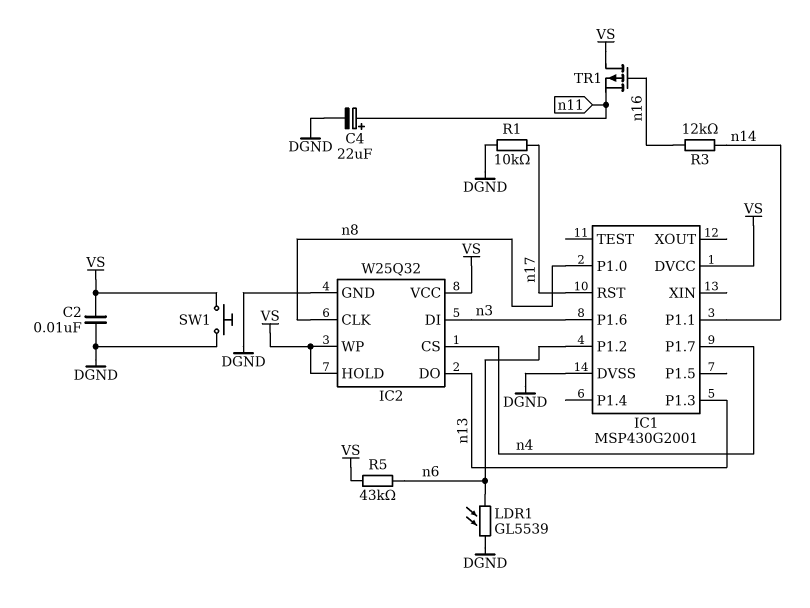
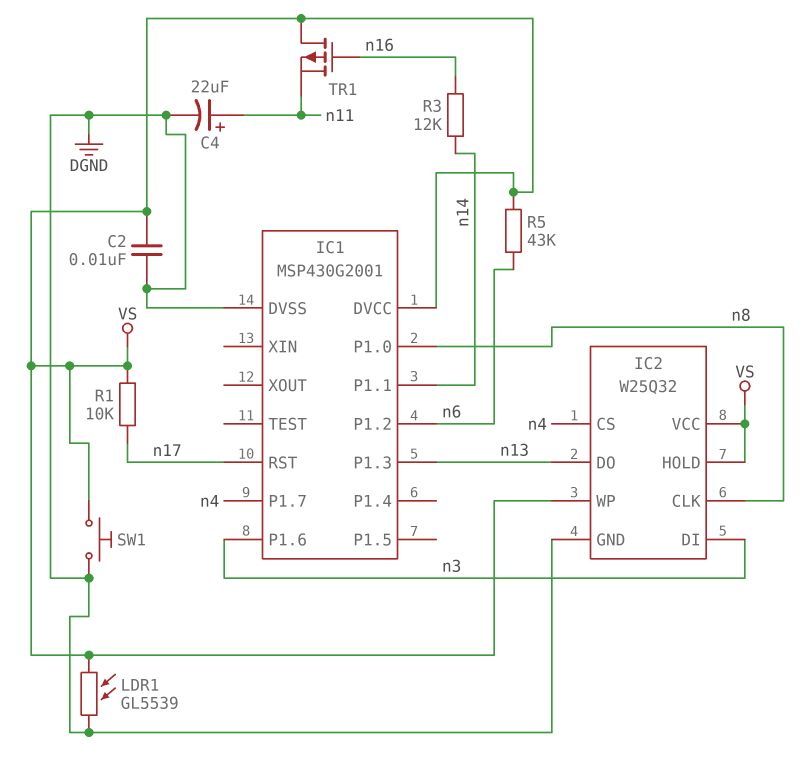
LDR1: GL5539 (DGND, n6) -> GL5539 (DGND, VS)
R1: 10k (DGND, n17) -> 10k (VS, n17)

